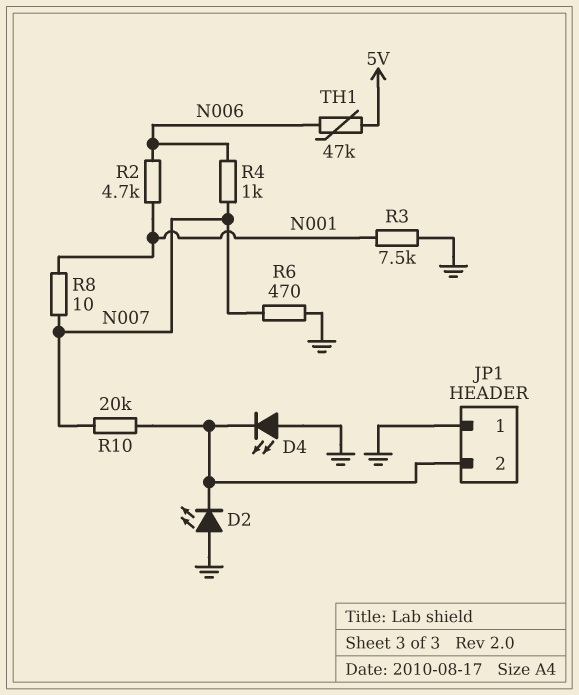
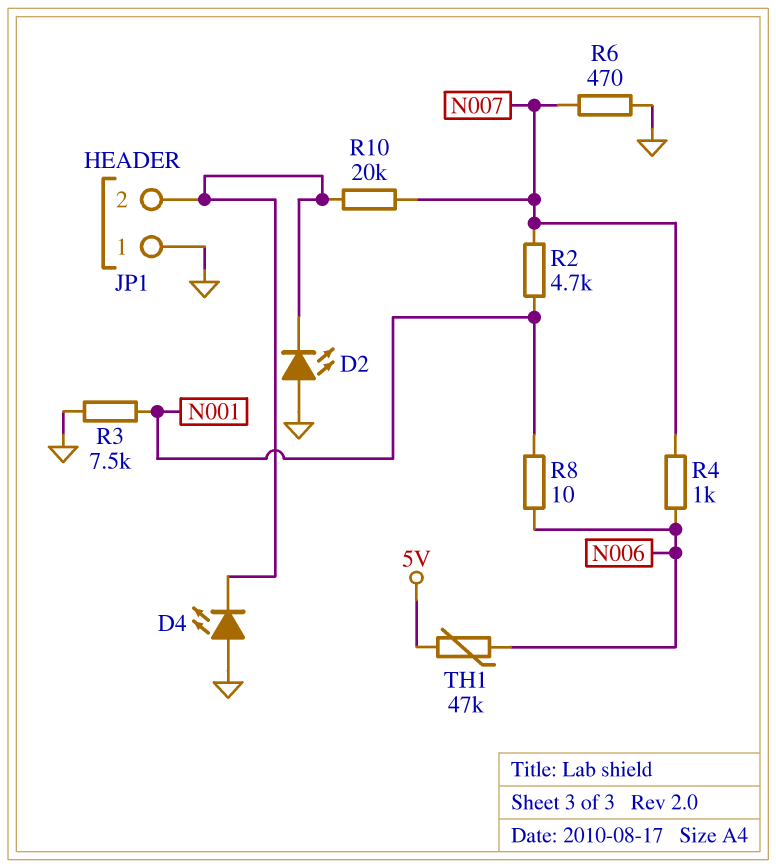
R2: 4.7k (N001, N006) -> 4.7k (N001, N007)
R8: 10 (N001, N007) -> 10 (N001, N006)

